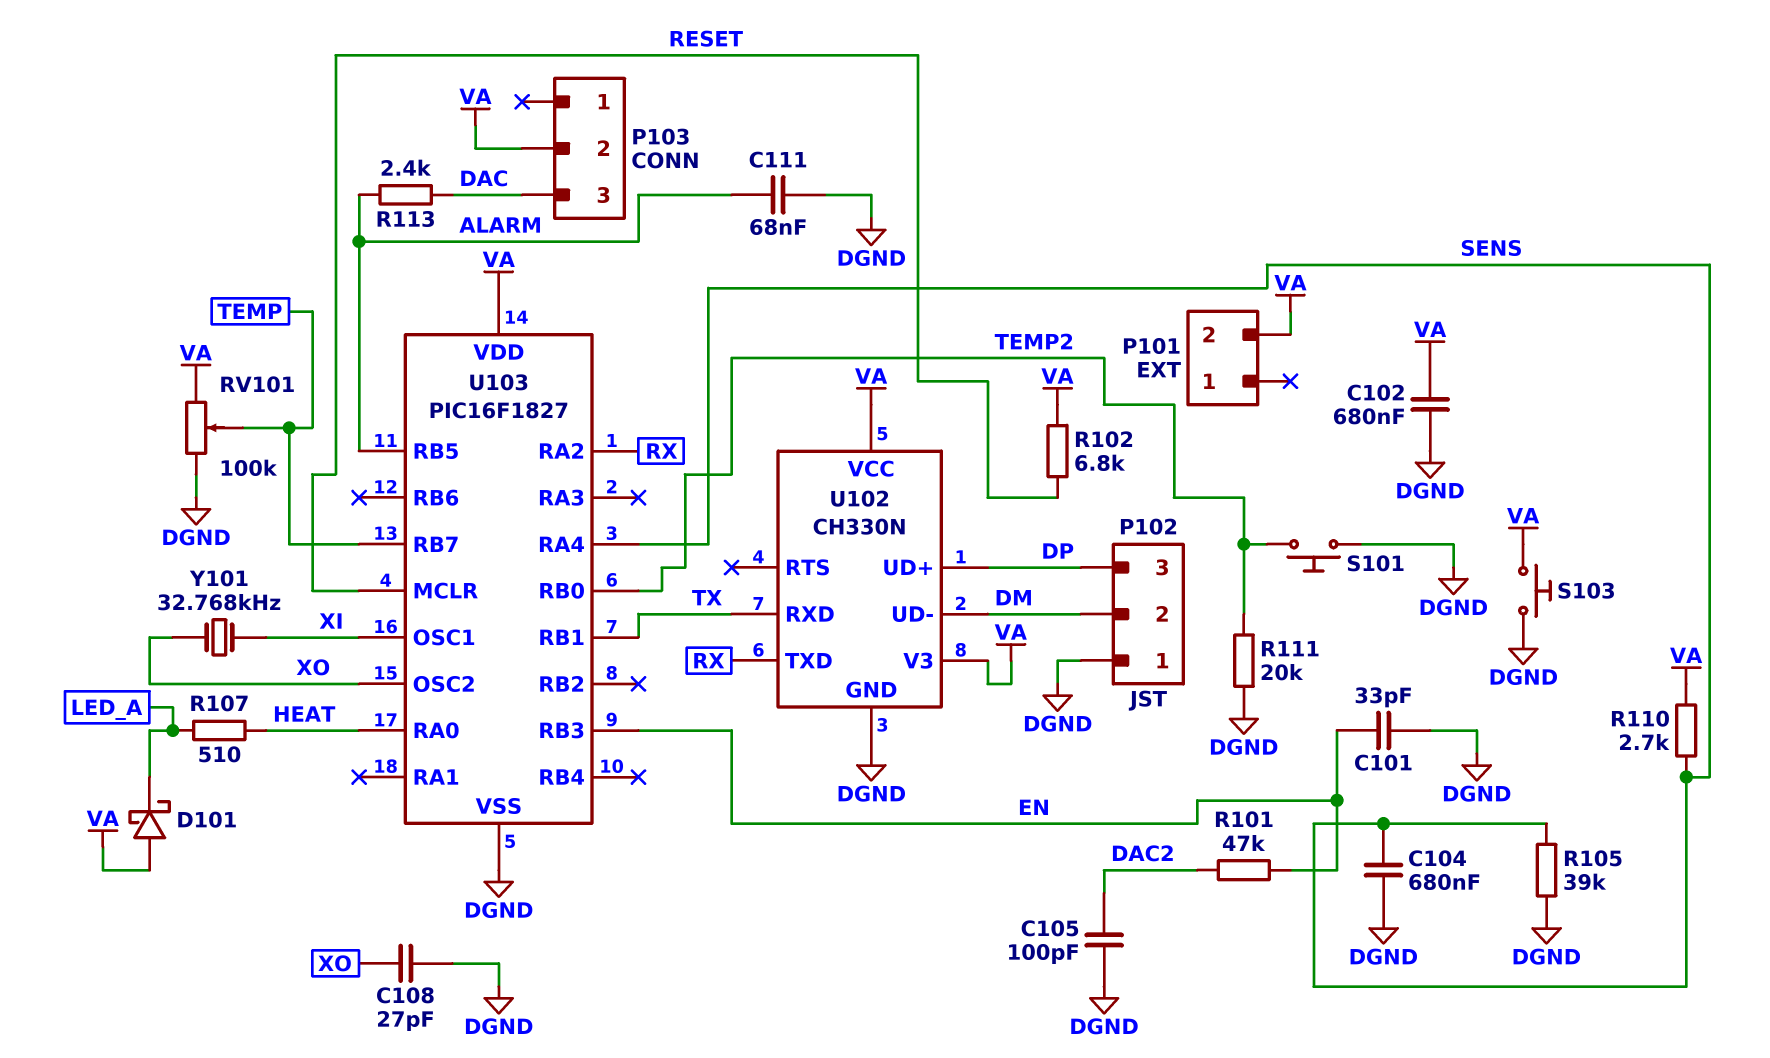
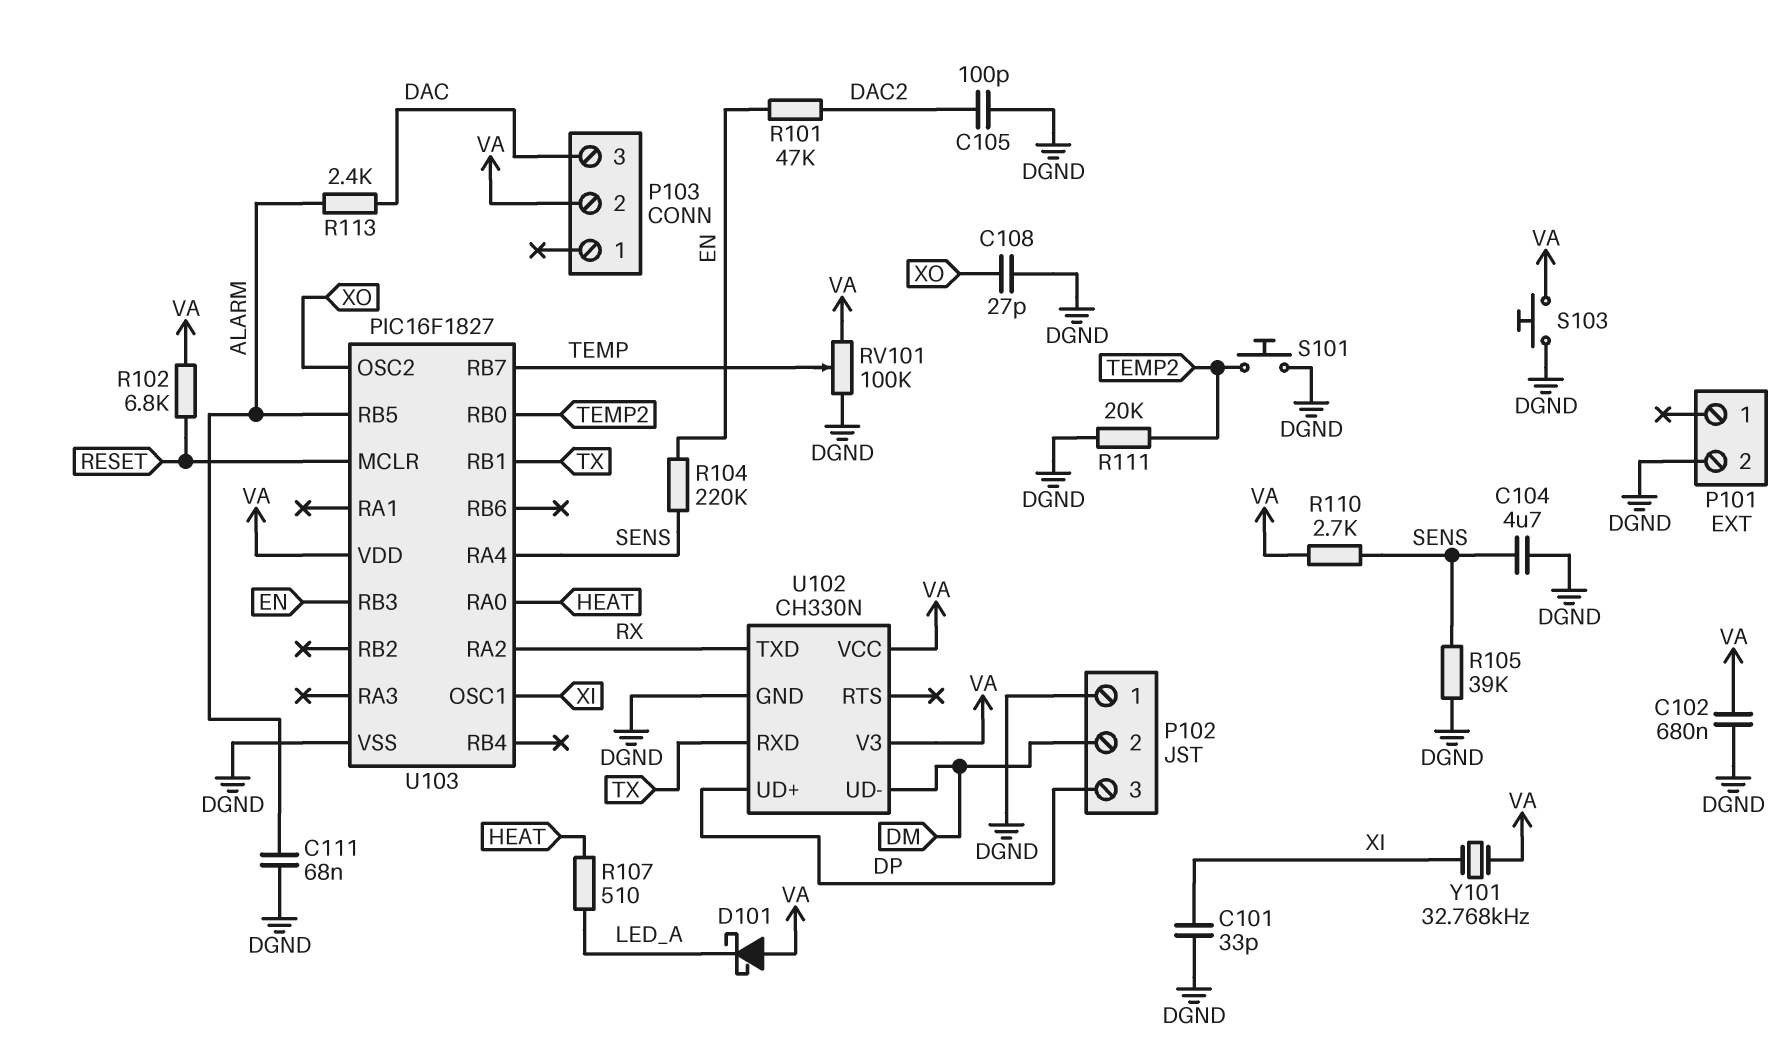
C101: 33pF (DGND, EN) -> 33pF (DGND, XI)
C104: 680nF (DGND, SENS) -> 4.7uF (DGND, SENS)
P101 pin 2: VA -> DGND
R104: none -> 220k (EN, SENS)
Y101: 32.768kHz (XI, XO) -> 32.768kHz (VA, XI)

